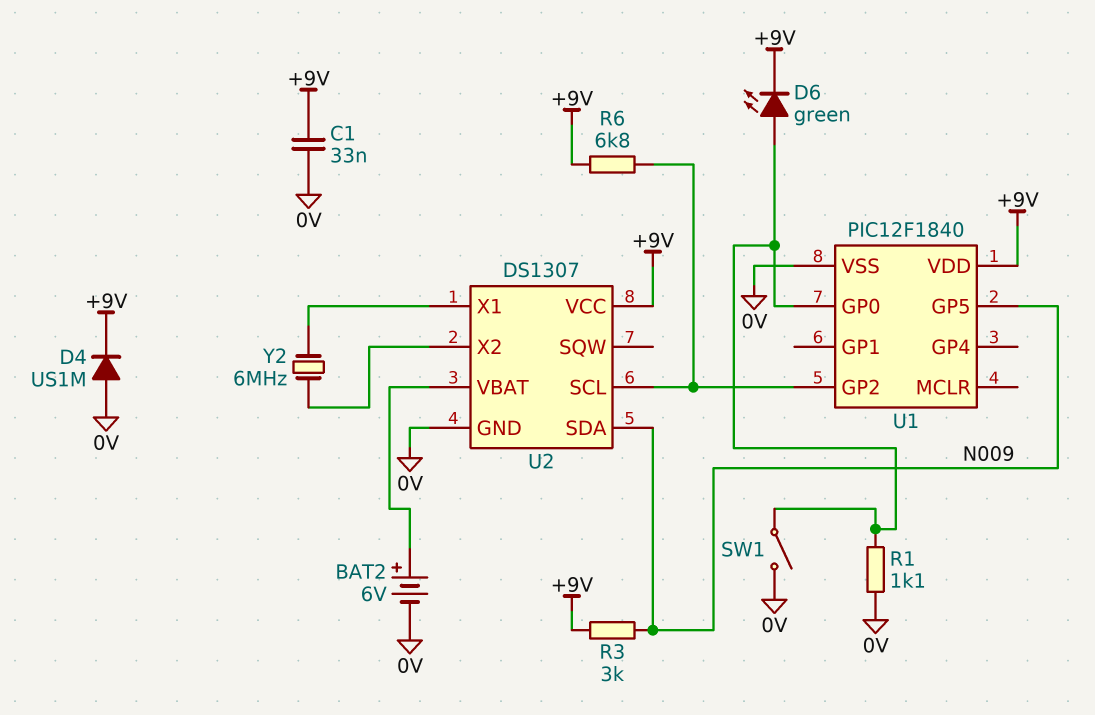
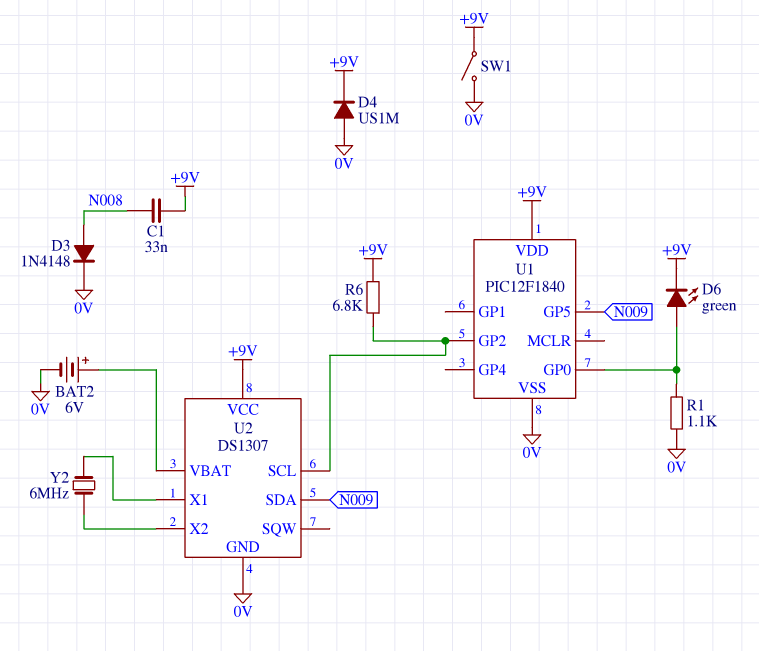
C1: 33nF (+9V, 0V) -> 33nF (+9V, N008)
D3: none -> diode 1N4148 (A N008, K 0V)
R3: 3k (+9V, N009) -> none
SW1: switch (0V, U1/GP0) -> switch (+9V, 0V)

